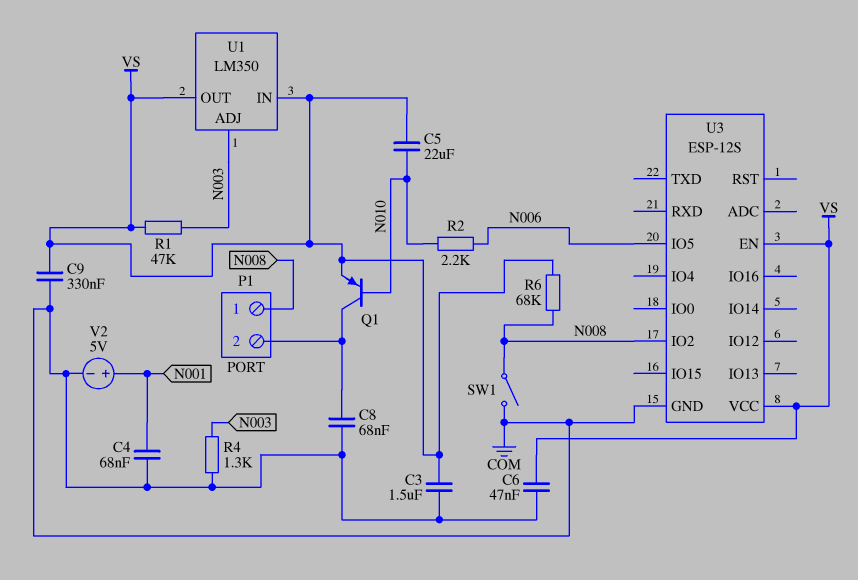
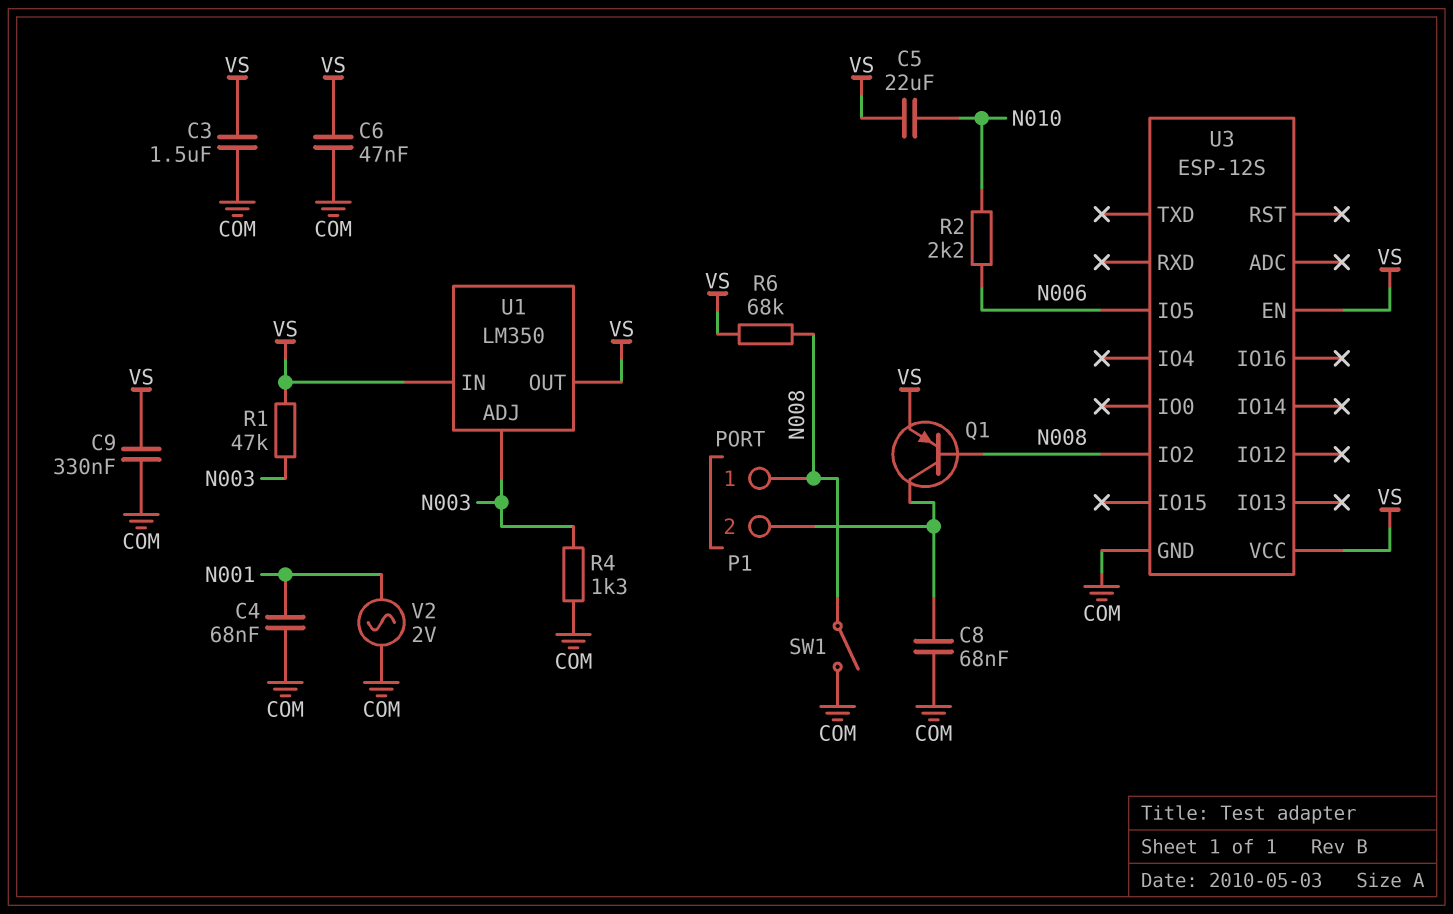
Q1: PNP (B N010, C P1/2, E VS) -> PNP (B N008, C P1/2, E VS)
V2: 5V (plus N001, minus COM) -> AC 2V (COM, N001)

